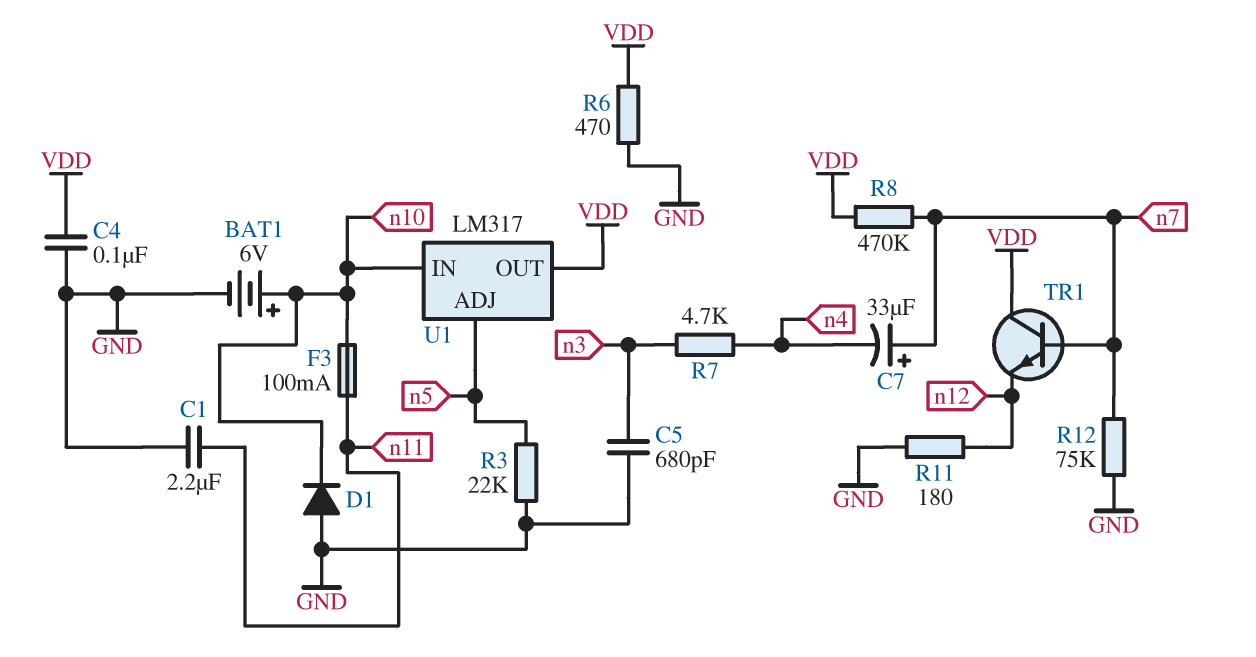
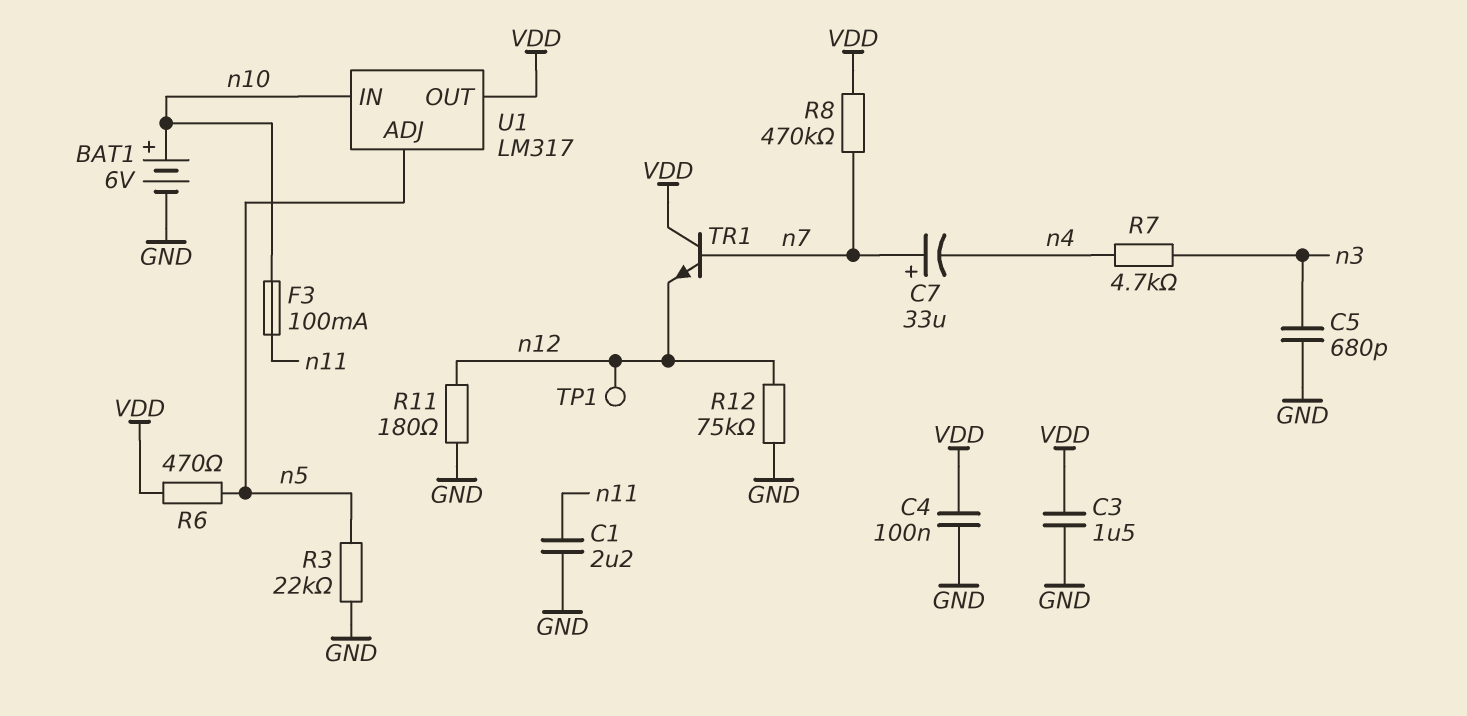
C3: none -> 1.5uF (GND, VDD)
D1: diode (A GND, K n10) -> none
R6: 470 (GND, VDD) -> 470 (VDD, n5)
R12: 75k (GND, n7) -> 75k (GND, n12)
TP1: none -> test point (n12)

